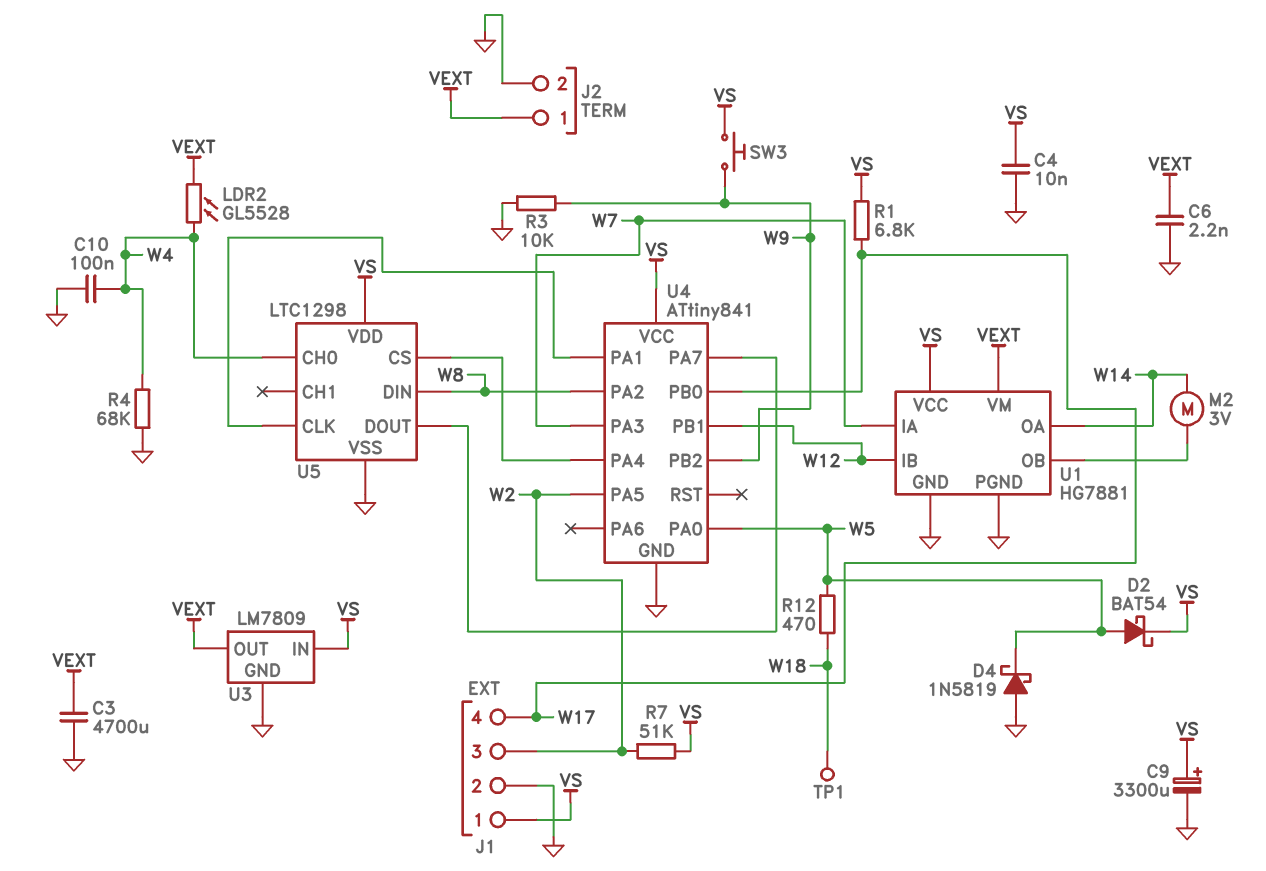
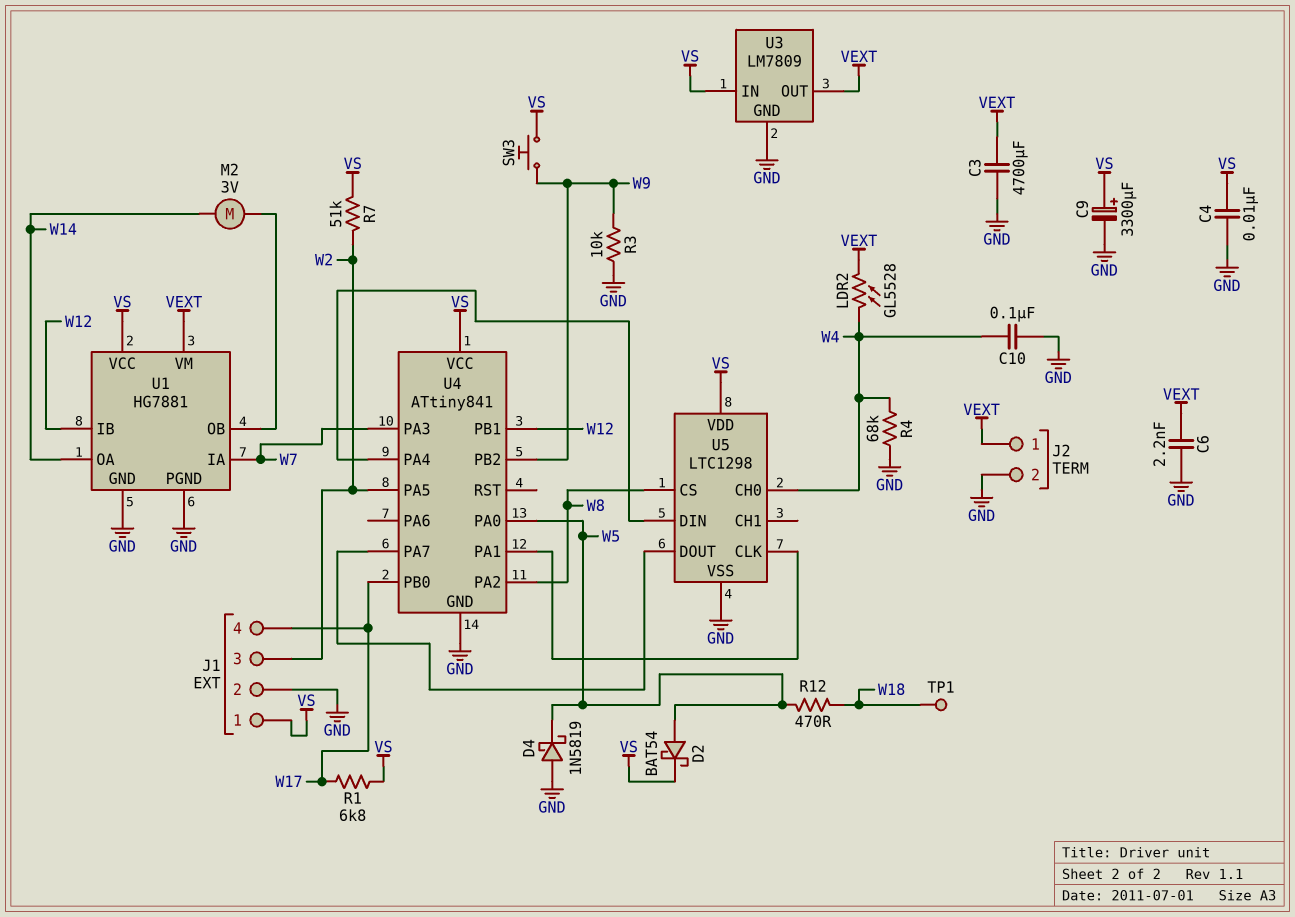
U5 pin CS: U4/PA4 -> W8
U5 pin DIN: W8 -> U4/PA4

